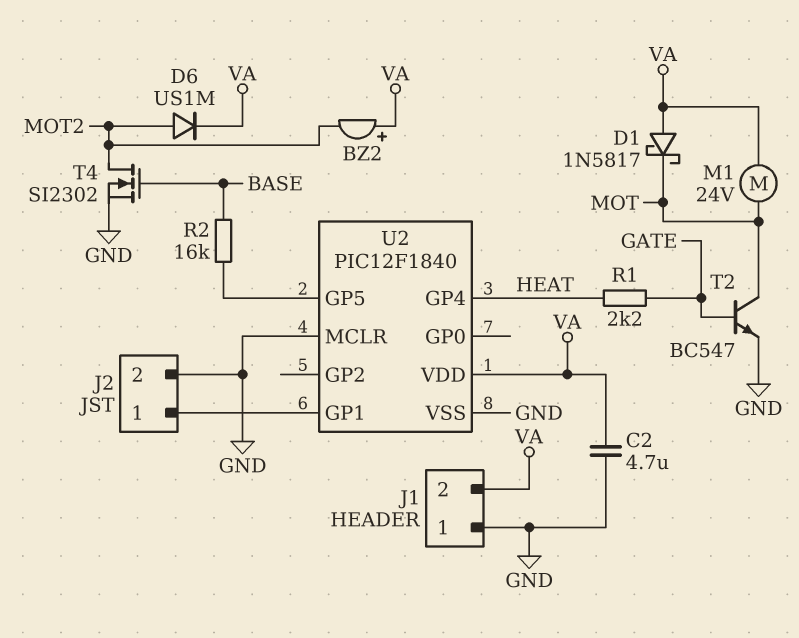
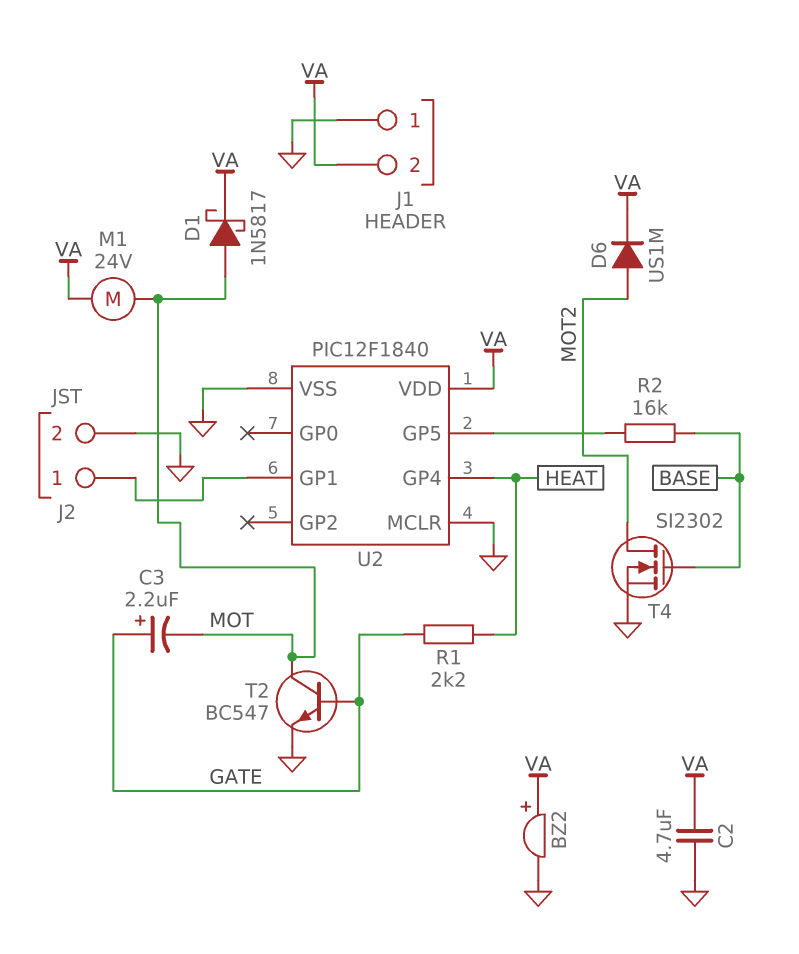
BZ2: buzzer (plus VA, minus MOT2) -> buzzer (plus VA, minus GND)
C3: none -> 2.2uF (plus GATE, minus MOT)
D1: schottky 1N5817 (A VA, K MOT) -> schottky 1N5817 (A MOT, K VA)

